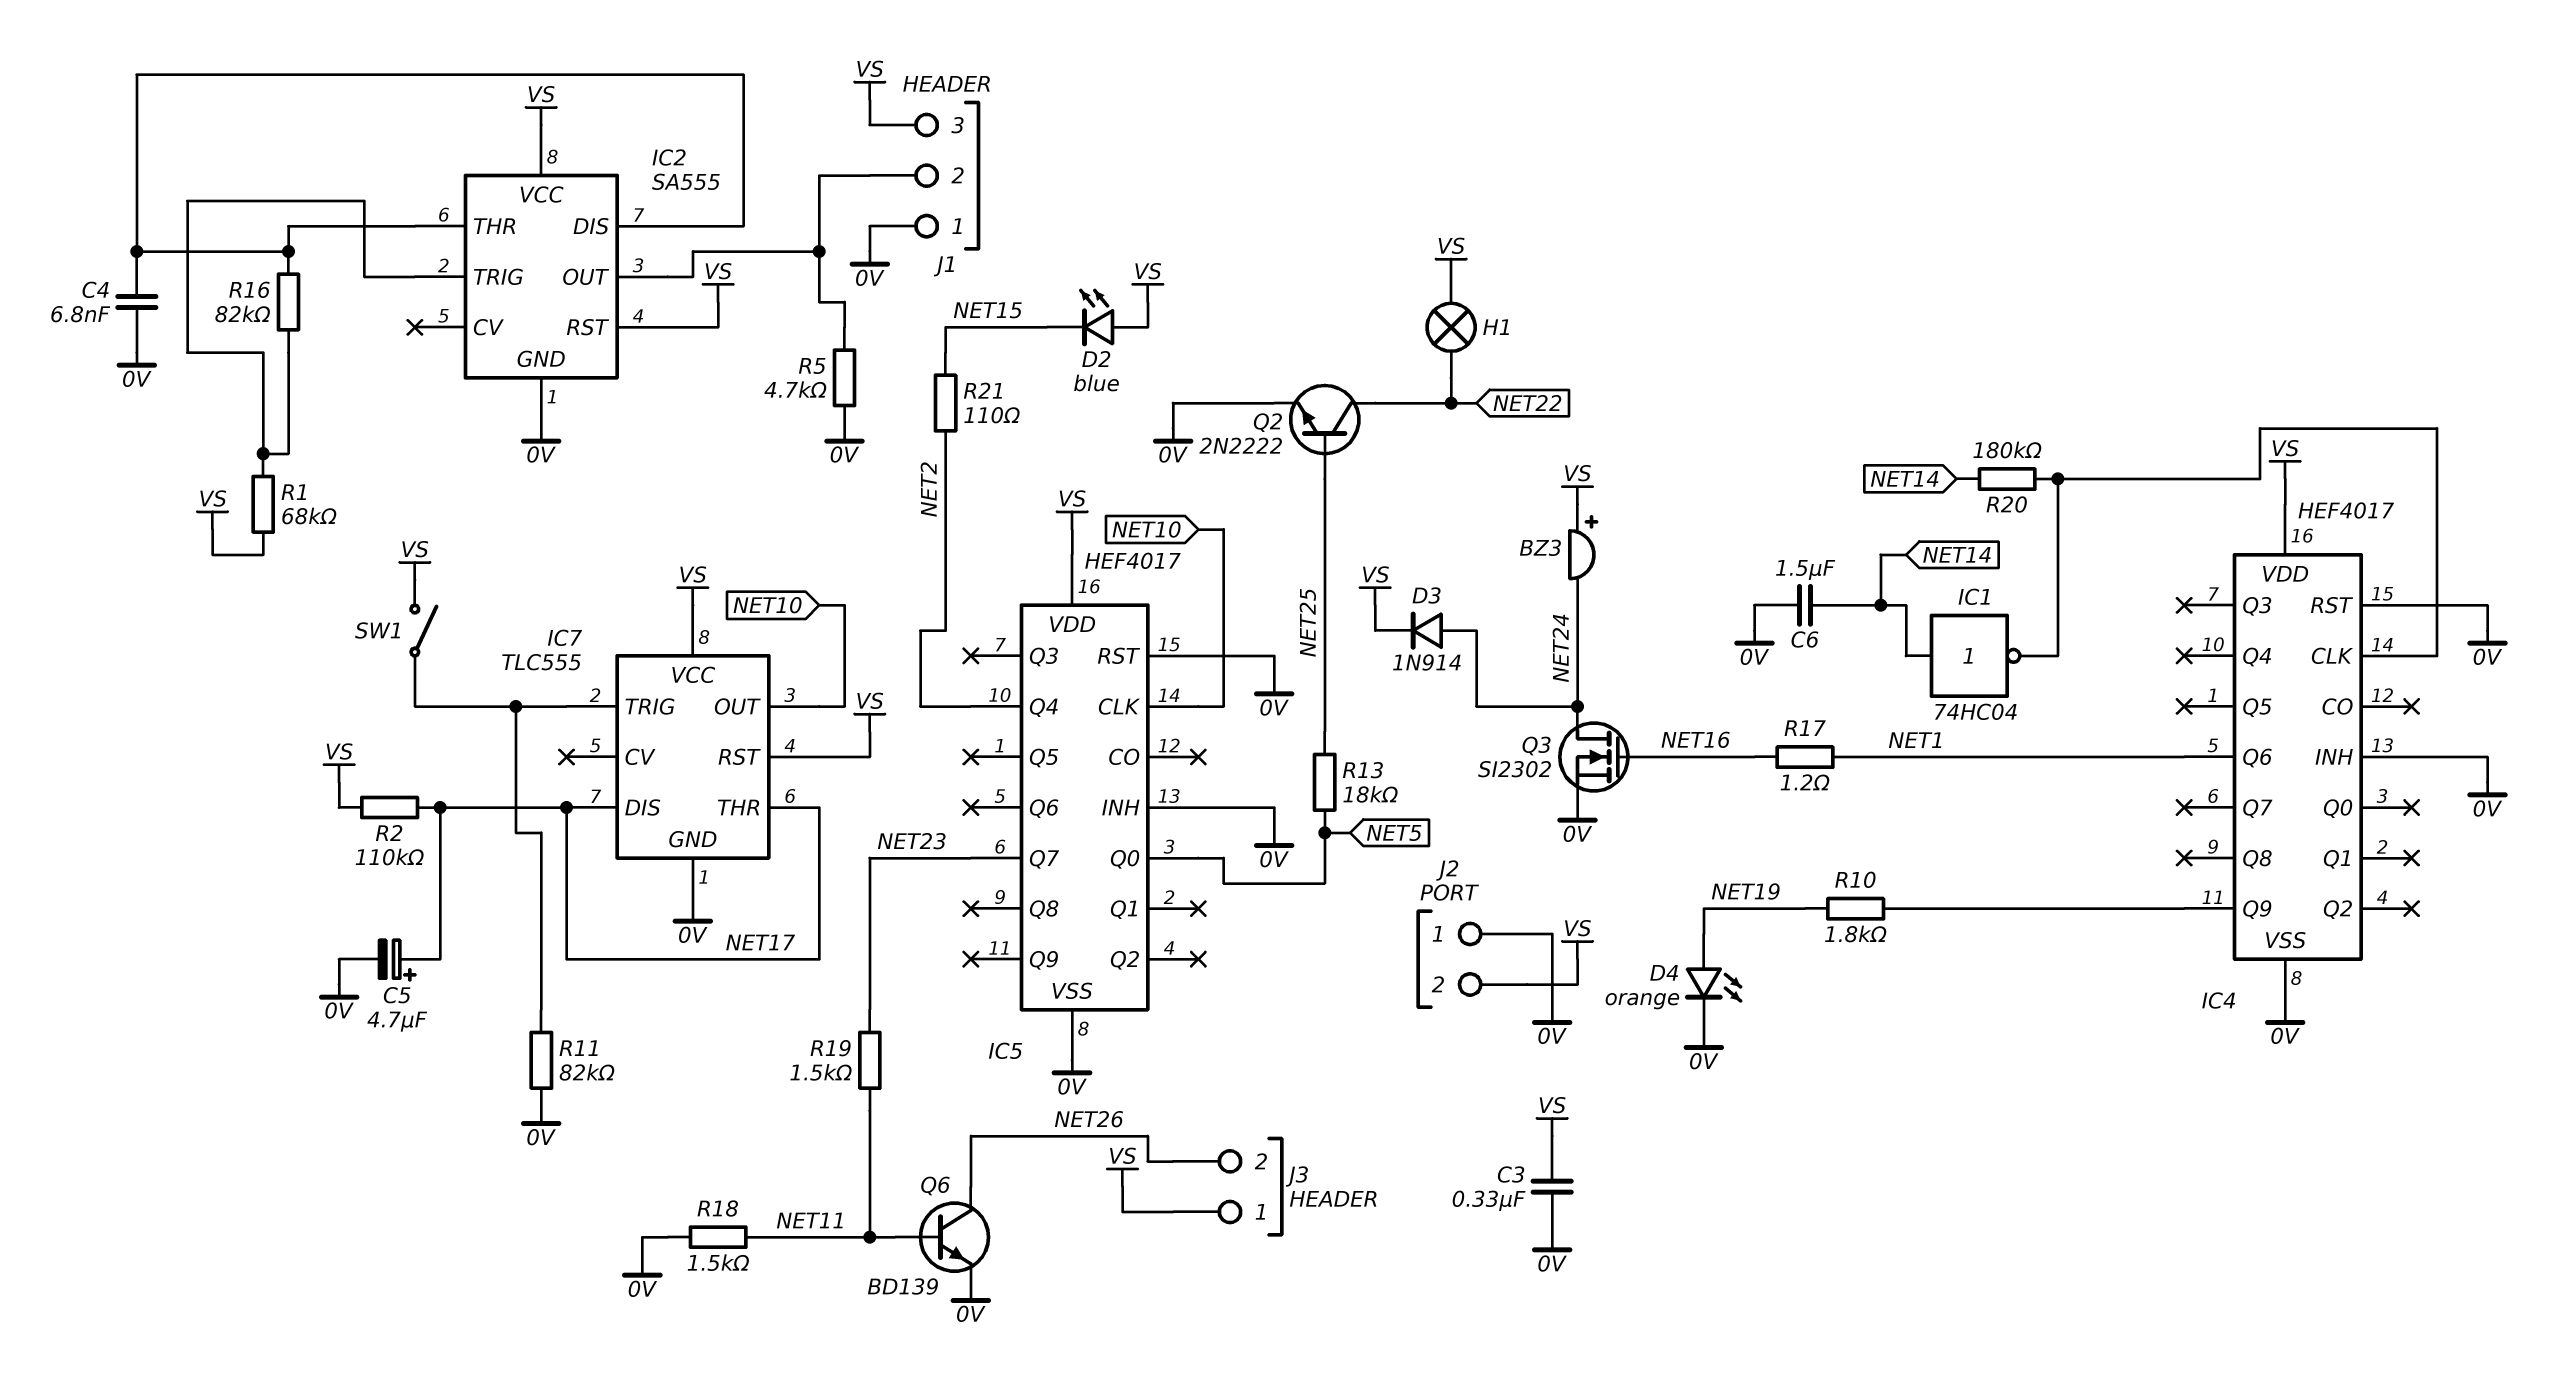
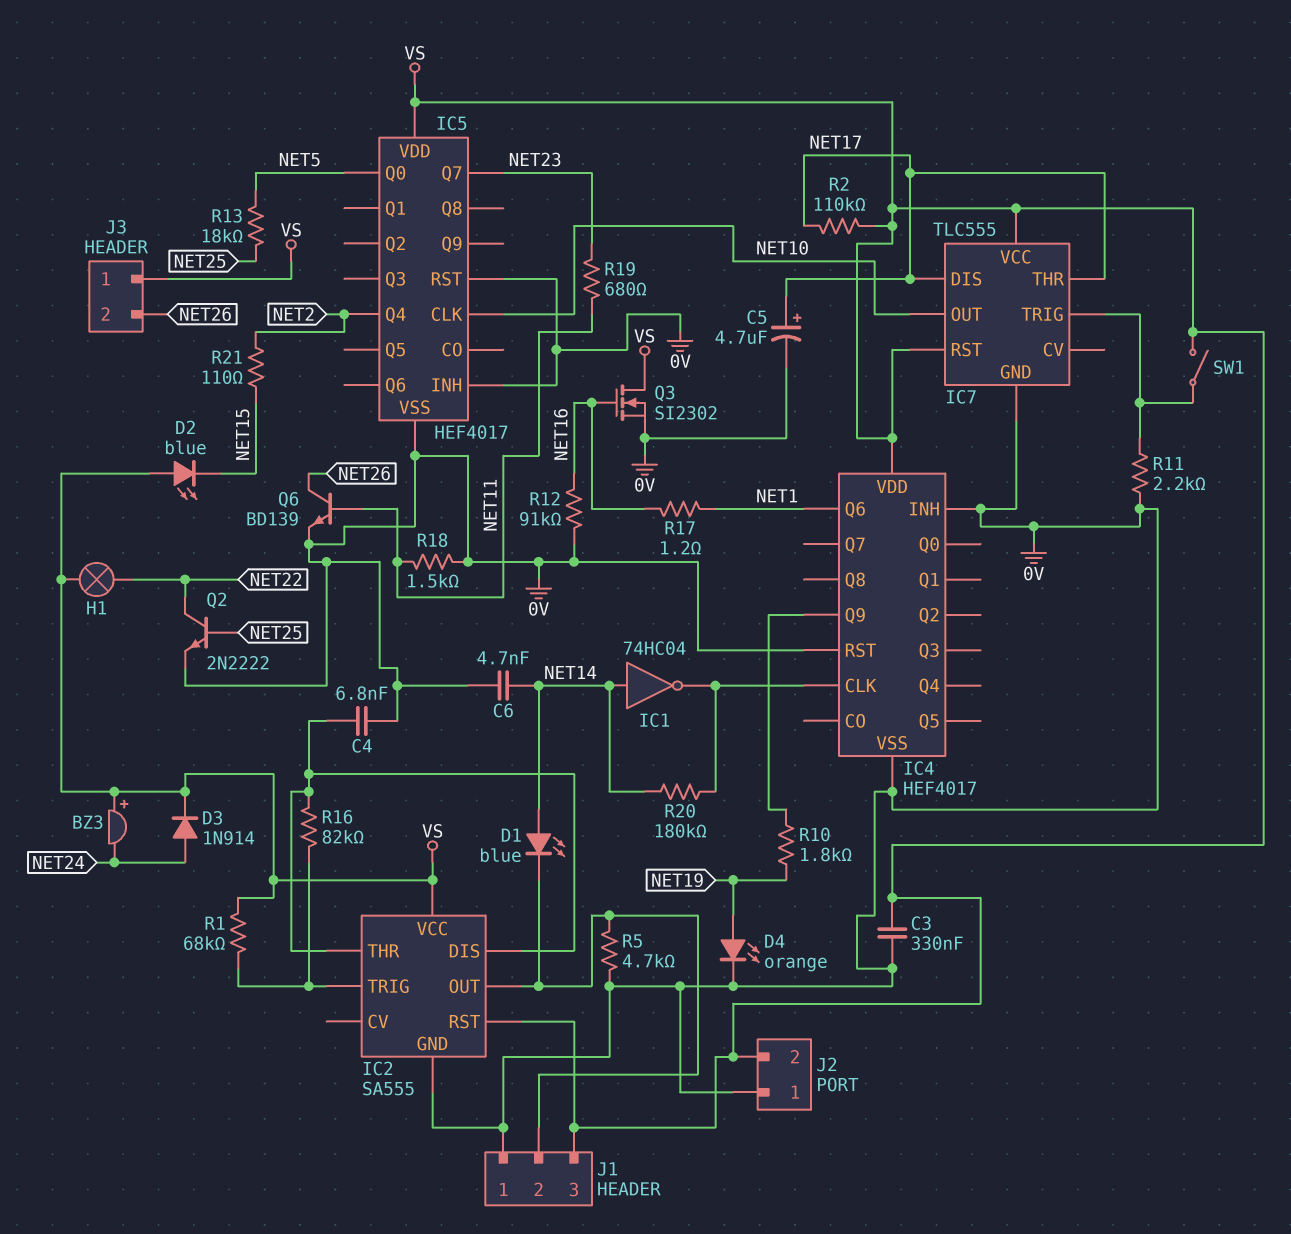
C6: 1.5uF (0V, NET14) -> 4.7nF (0V, NET14)
D1: none -> LED blue (A NET14, K IC2/OUT)
Q3: NMOS SI2302 (G NET16, D NET24, S 0V) -> NMOS SI2302 (G NET16, D VS, S 0V)
R11: 82k (0V, IC7/TRIG) -> 2.2k (0V, IC7/TRIG)
R12: none -> 91k (0V, NET16)
R19: 1.5k (NET11, NET23) -> 680 (NET11, NET23)

